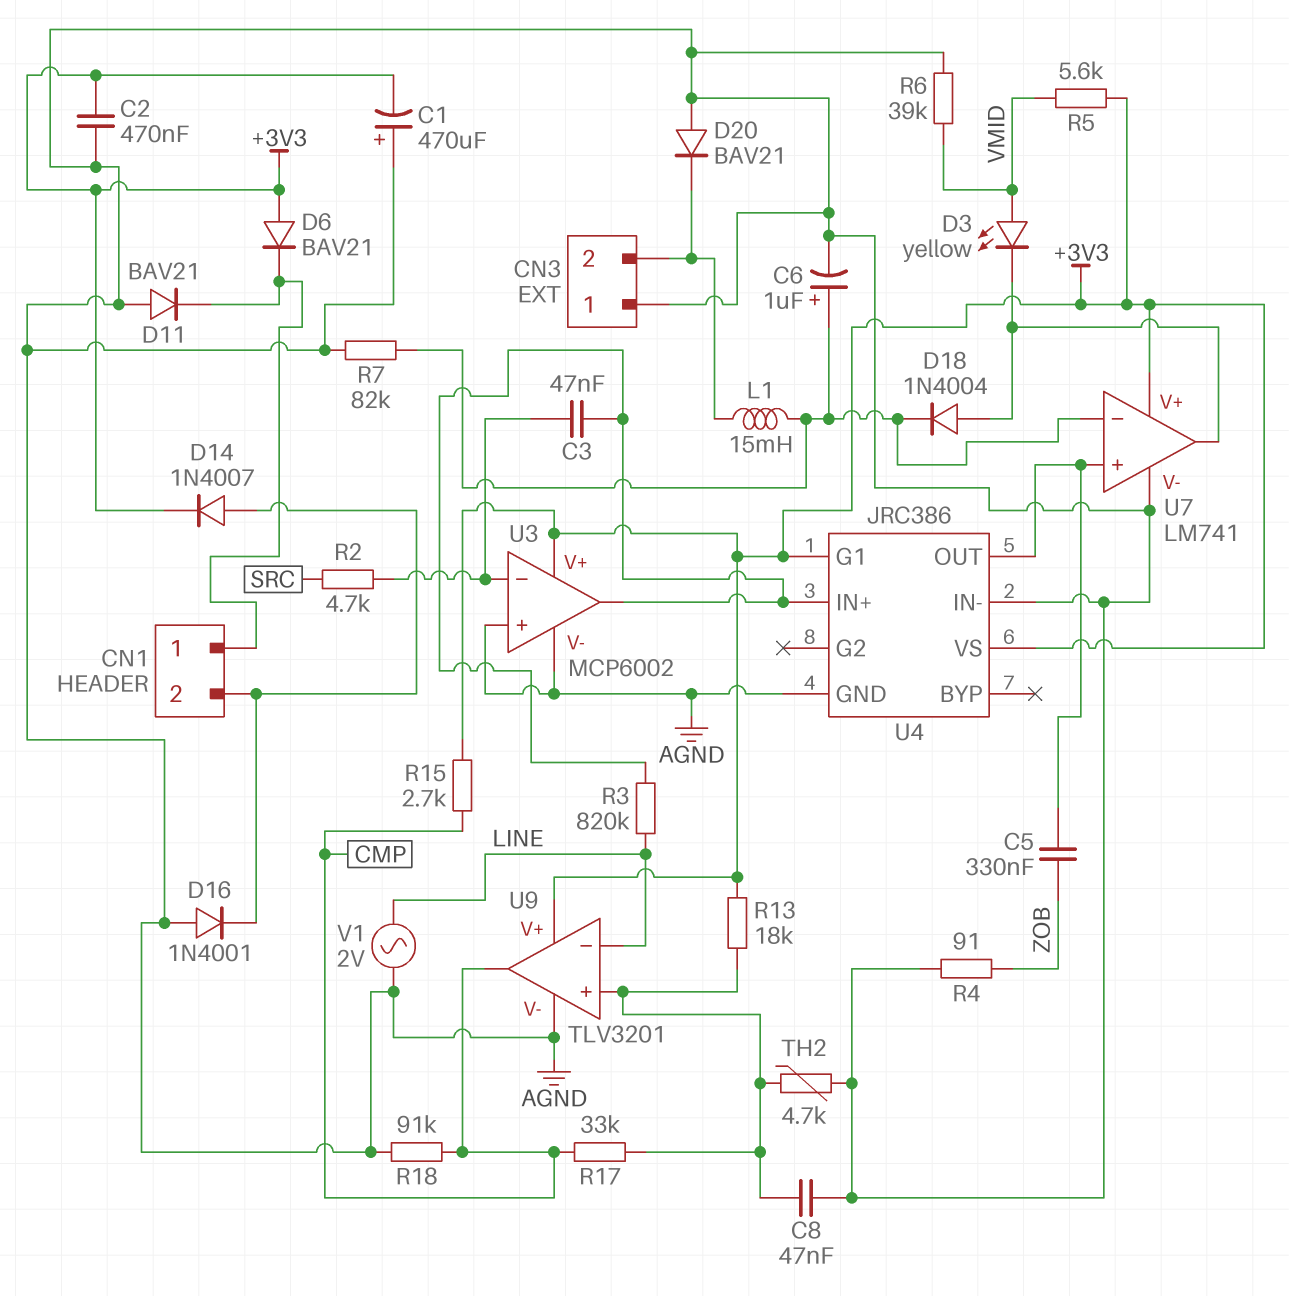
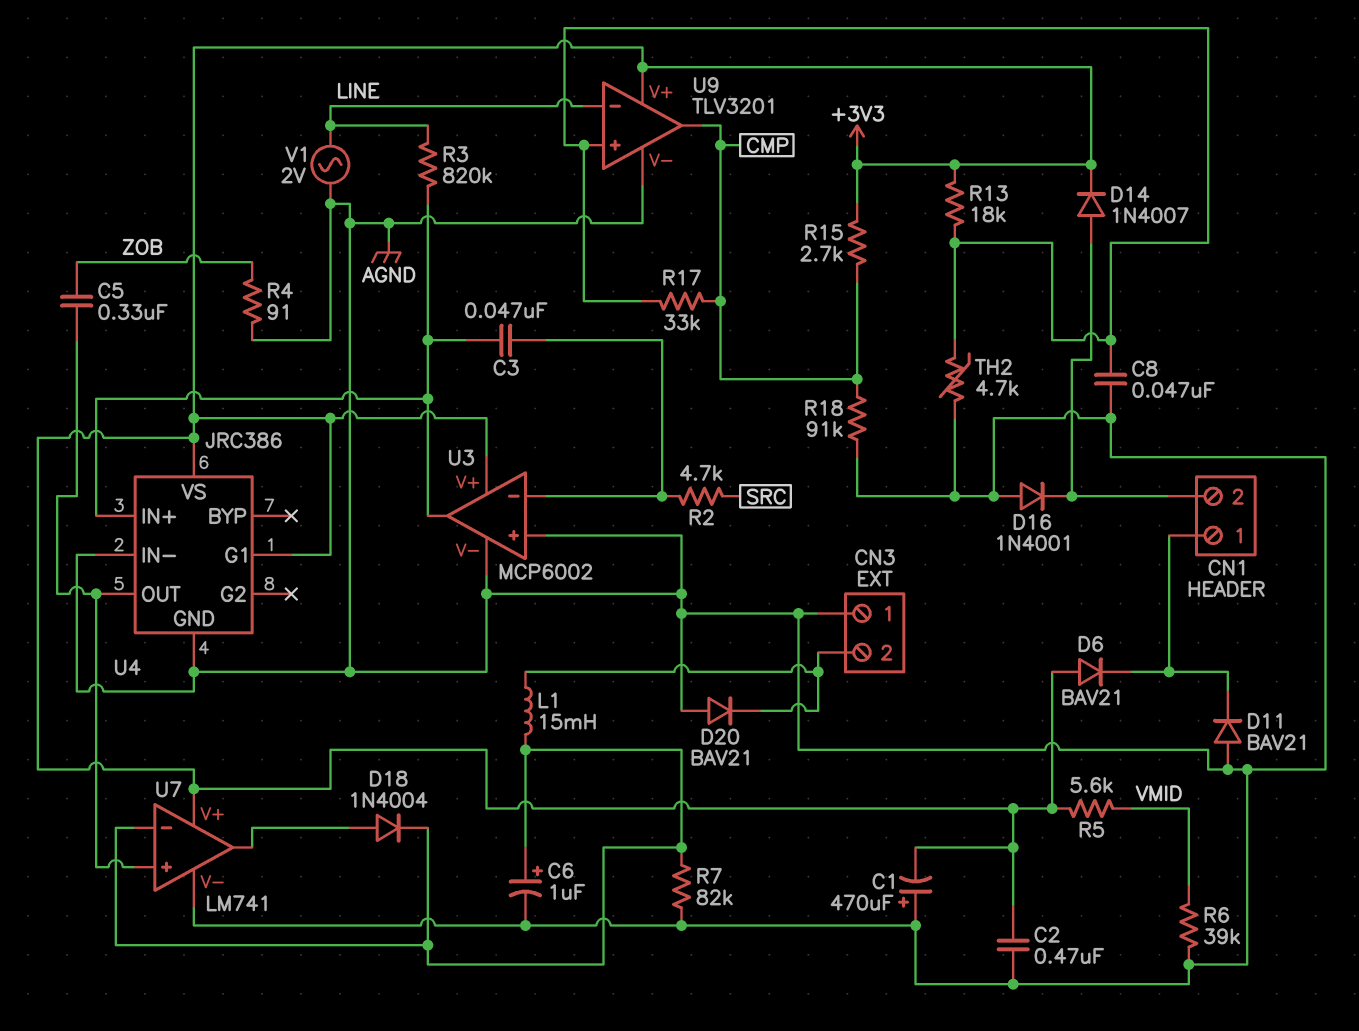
D3: LED yellow (A VMID, K U7/out) -> none

